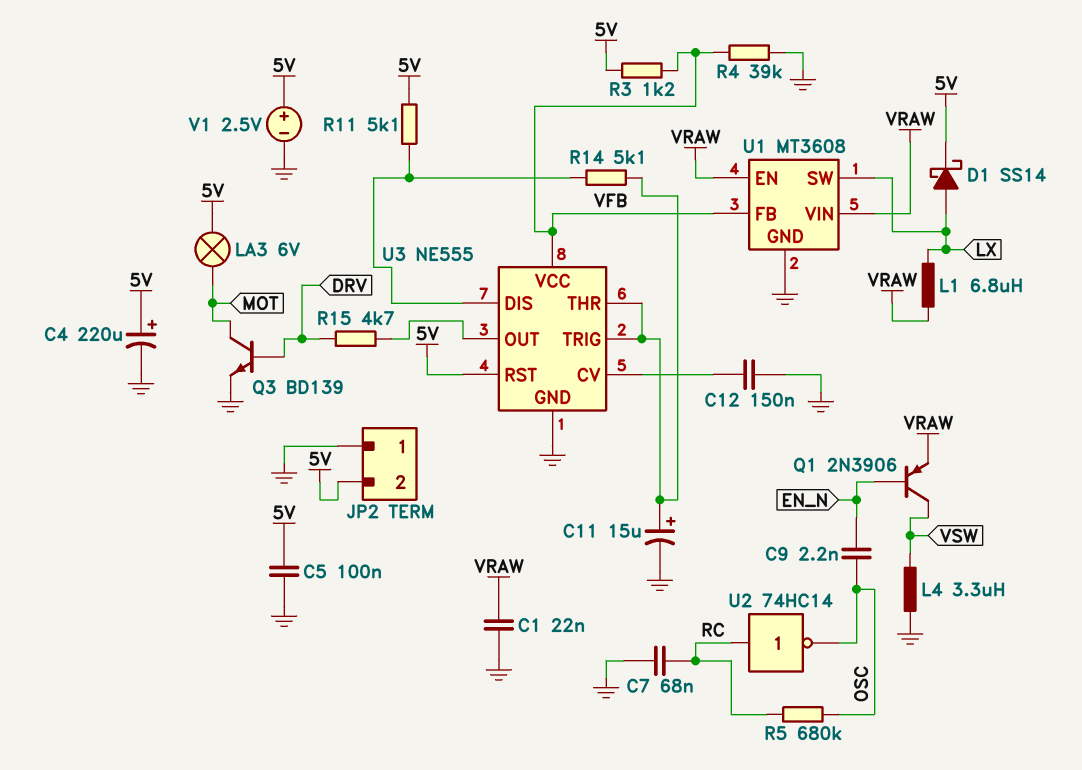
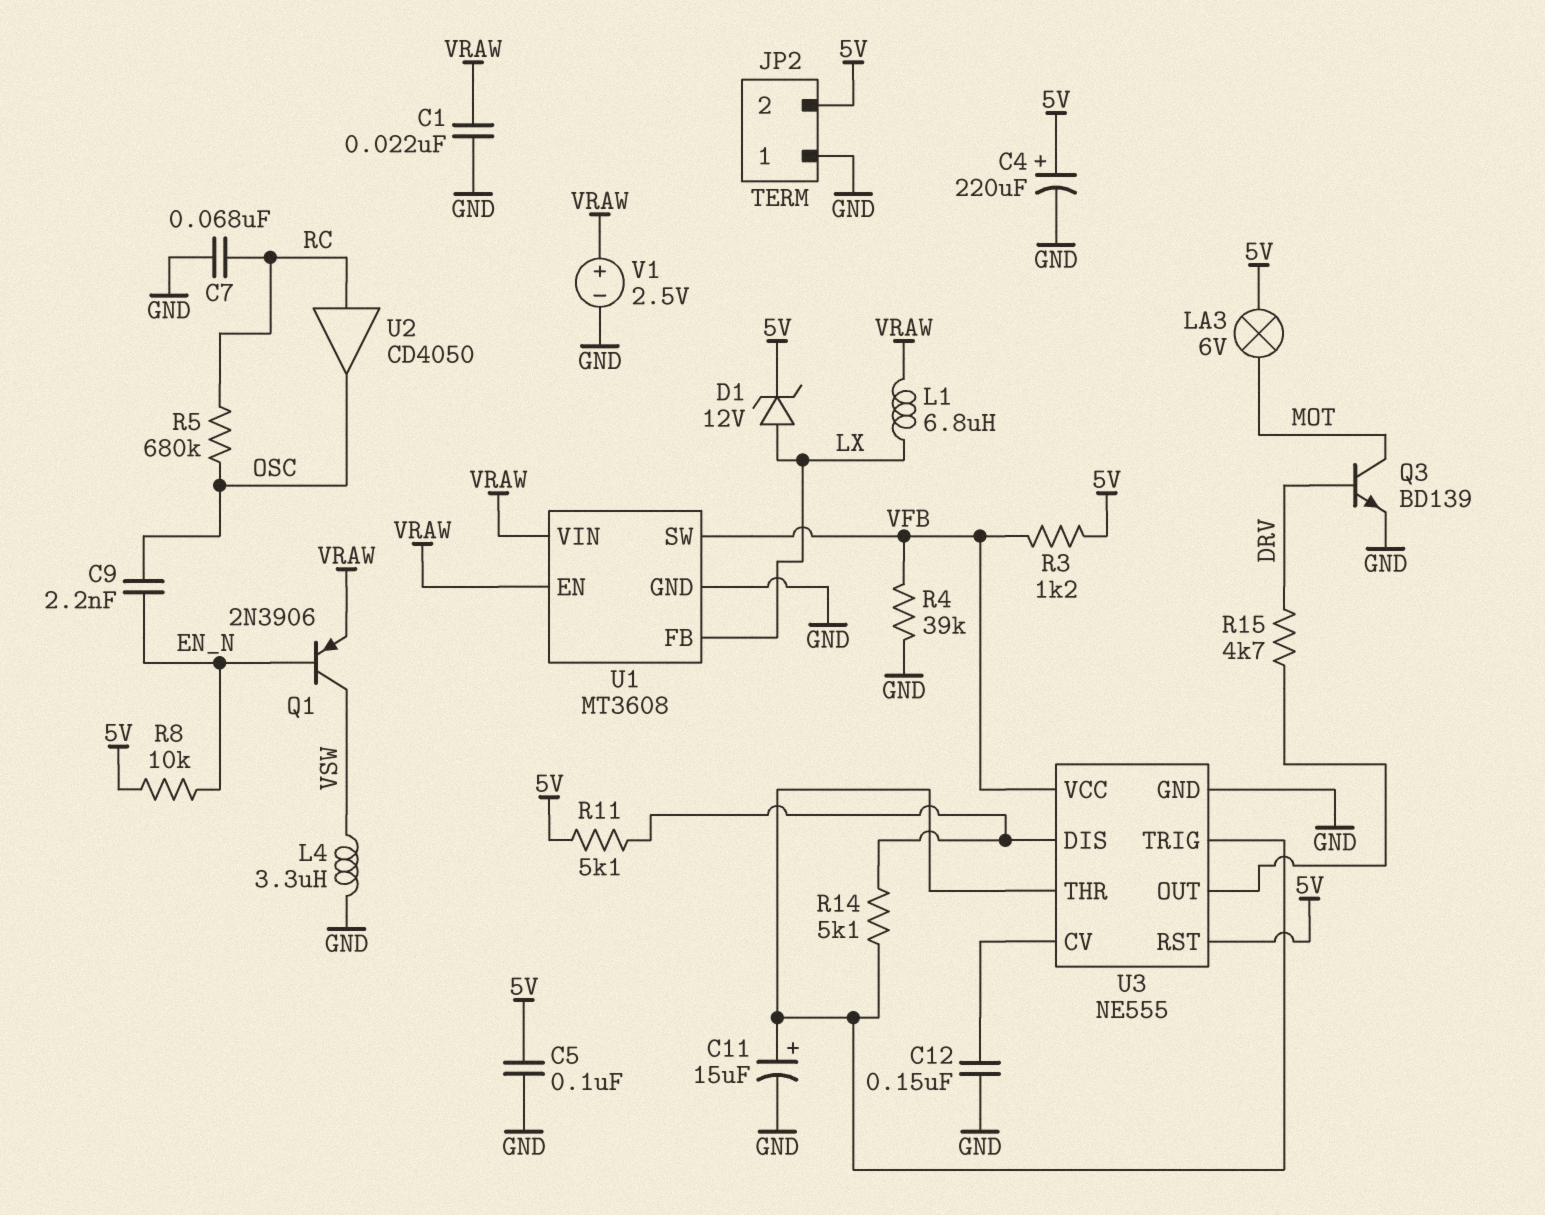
D1: schottky SS14 (A LX, K 5V) -> zener 12V (A LX, K 5V)
R8: none -> 10k (5V, EN_N)
U1 pin FB: VFB -> LX
U1 pin SW: LX -> VFB
U2: NOT 74HC14 (in RC, out OSC) -> buffer CD4050 (in RC, out OSC)
V1: 2.5V (plus 5V, minus GND) -> 2.5V (plus VRAW, minus GND)

